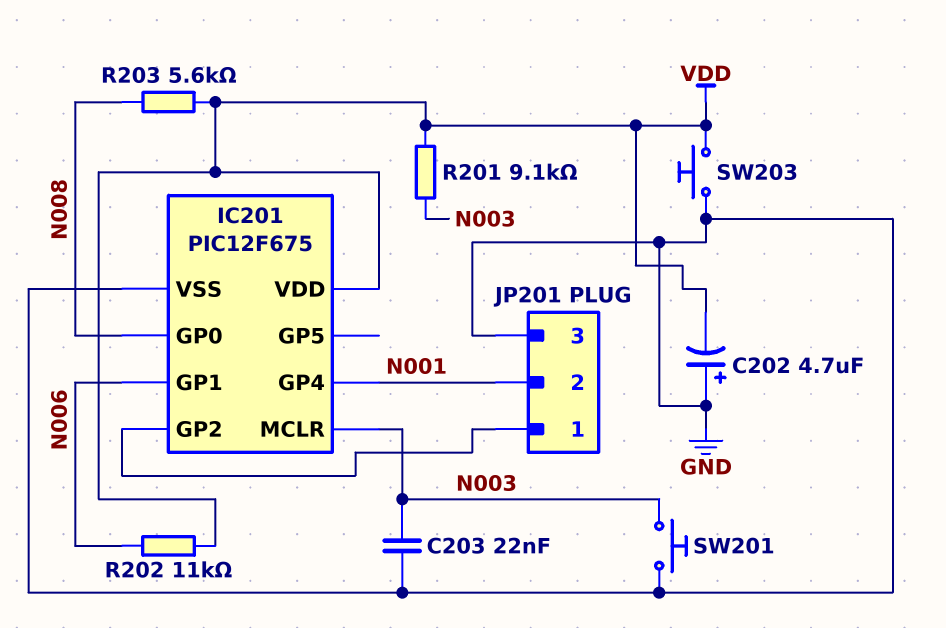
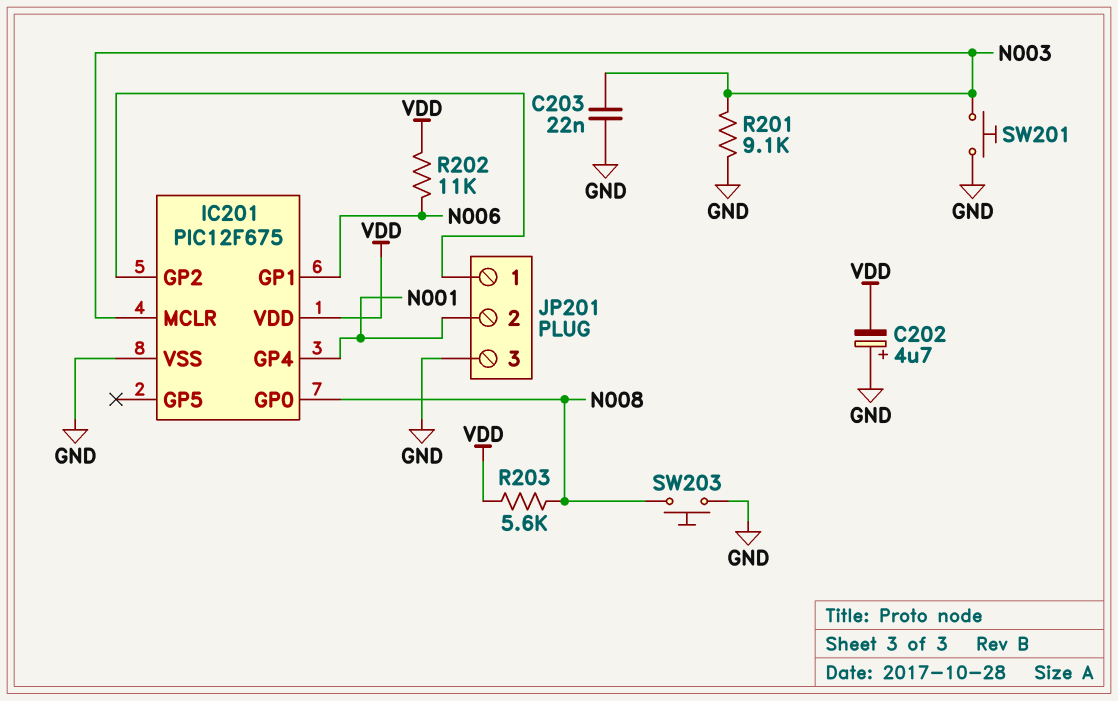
R201: 9.1k (N003, VDD) -> 9.1k (GND, N003)
SW203: button (GND, VDD) -> button (GND, N008)

